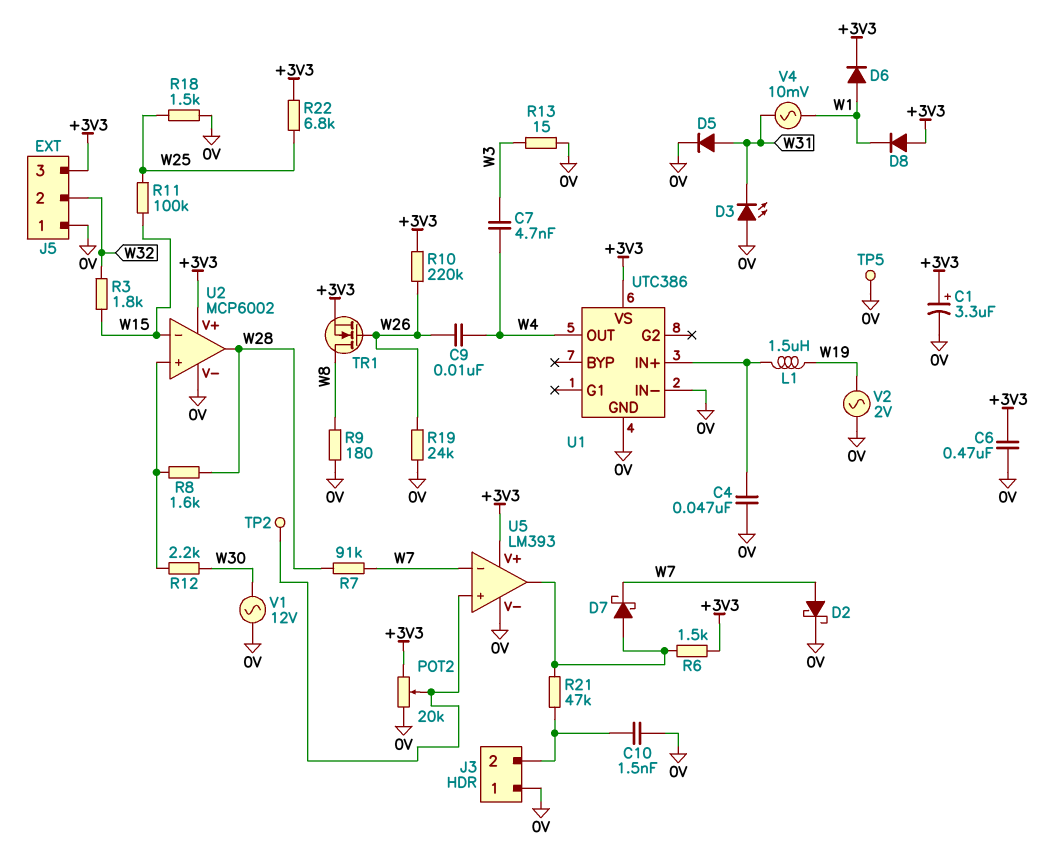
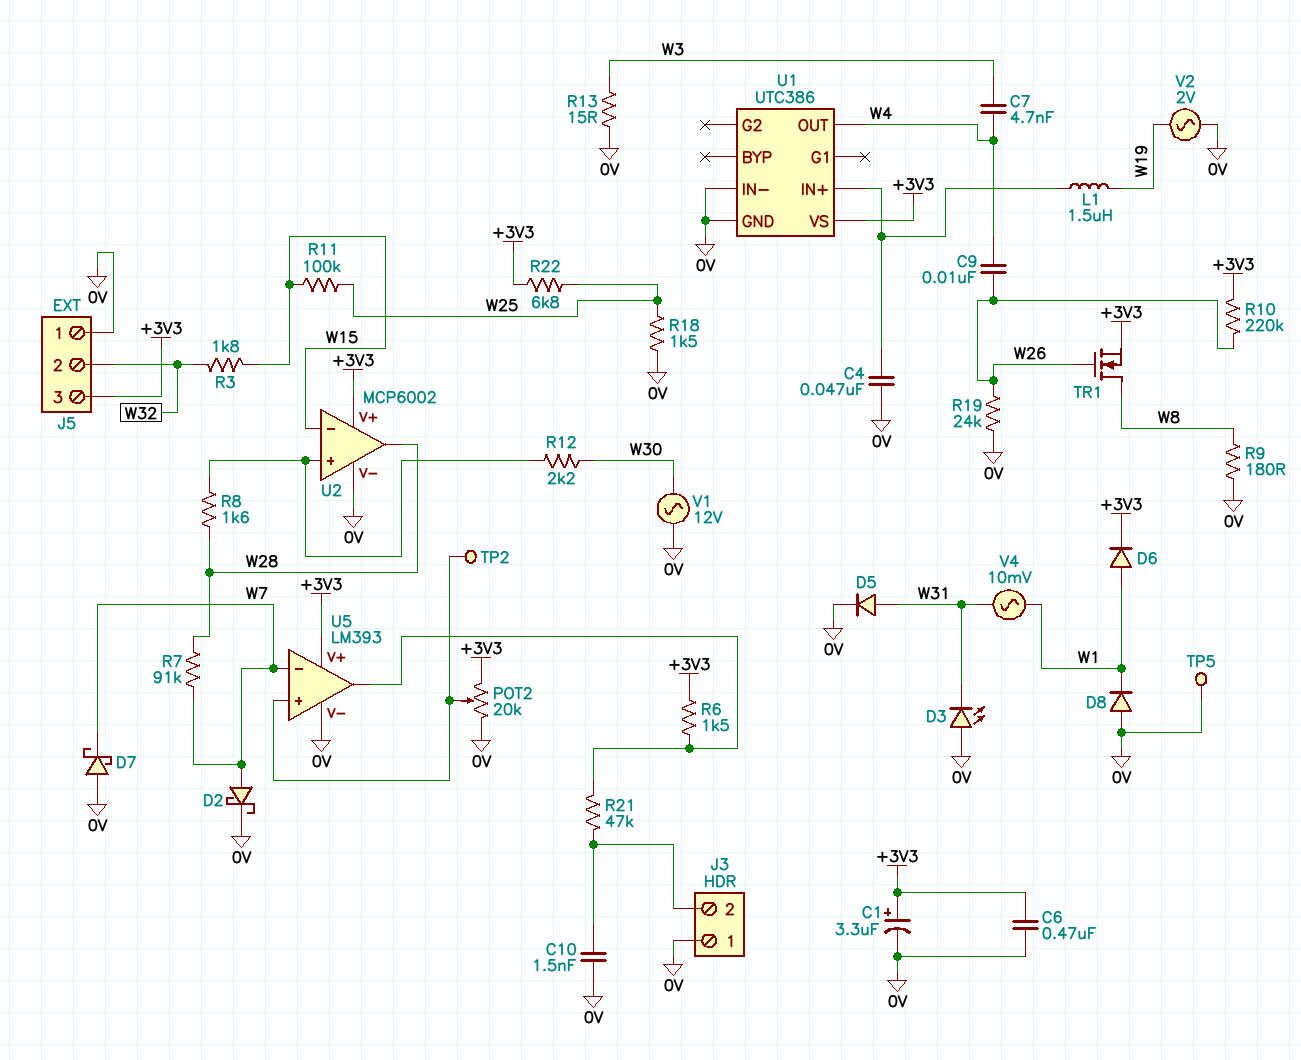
D7: schottky (A U5/out, K W7) -> schottky (A 0V, K W7)
D8: diode (A +3V3, K W1) -> diode (A 0V, K W1)

